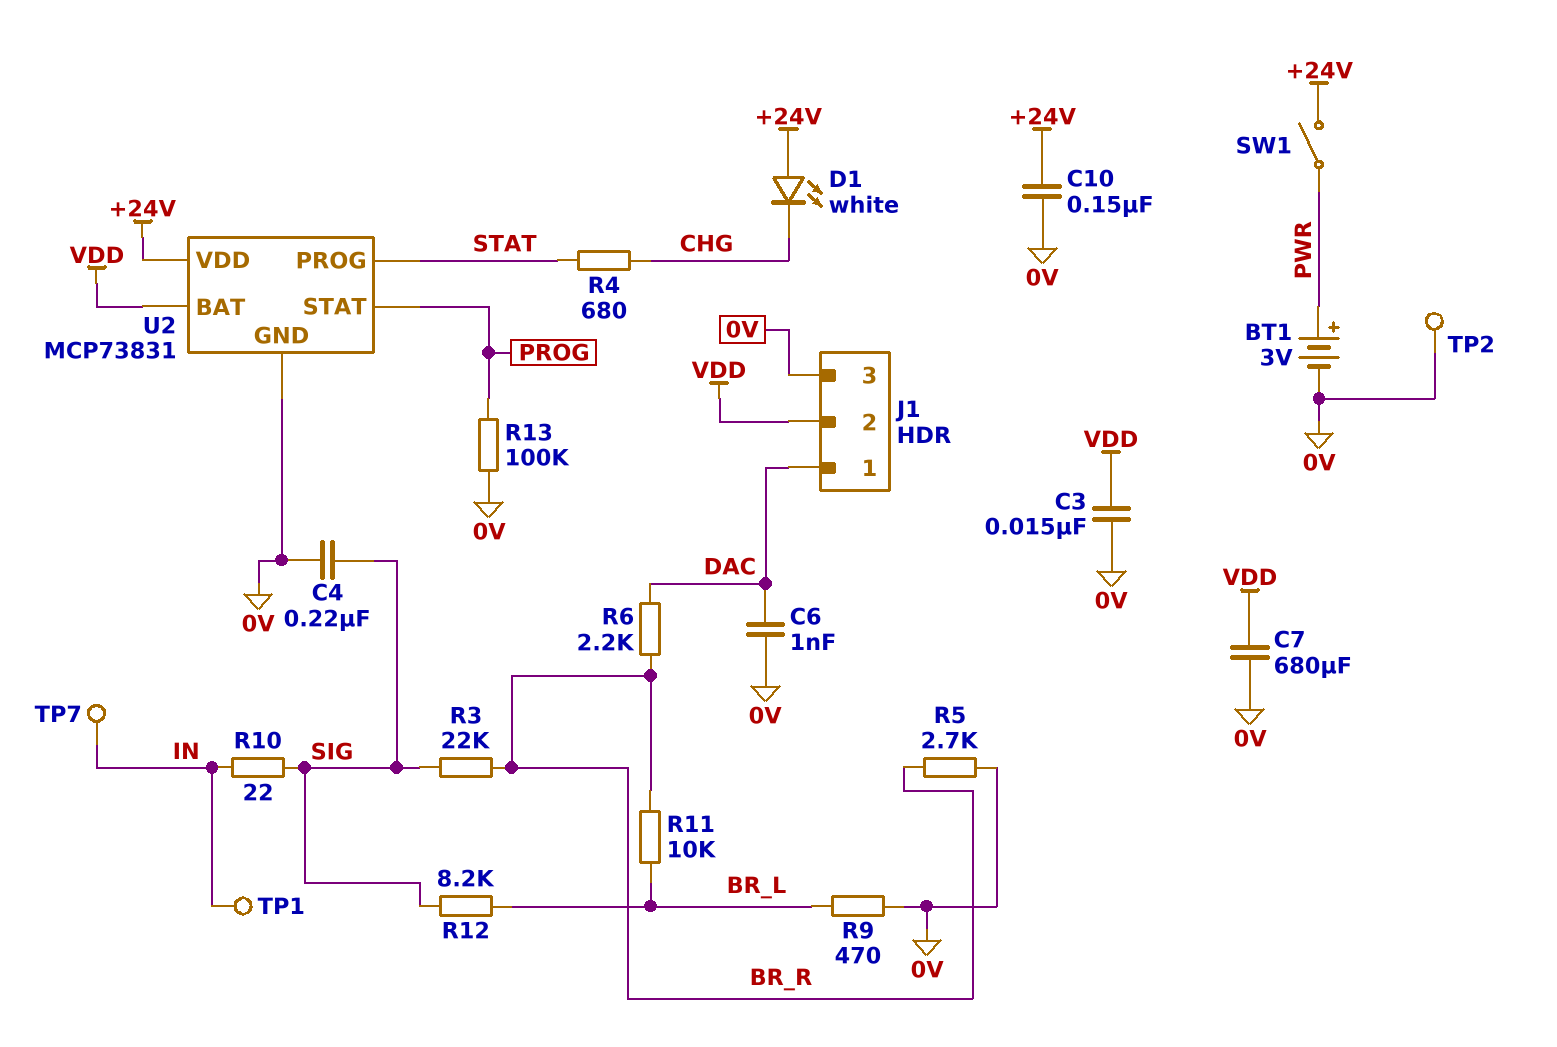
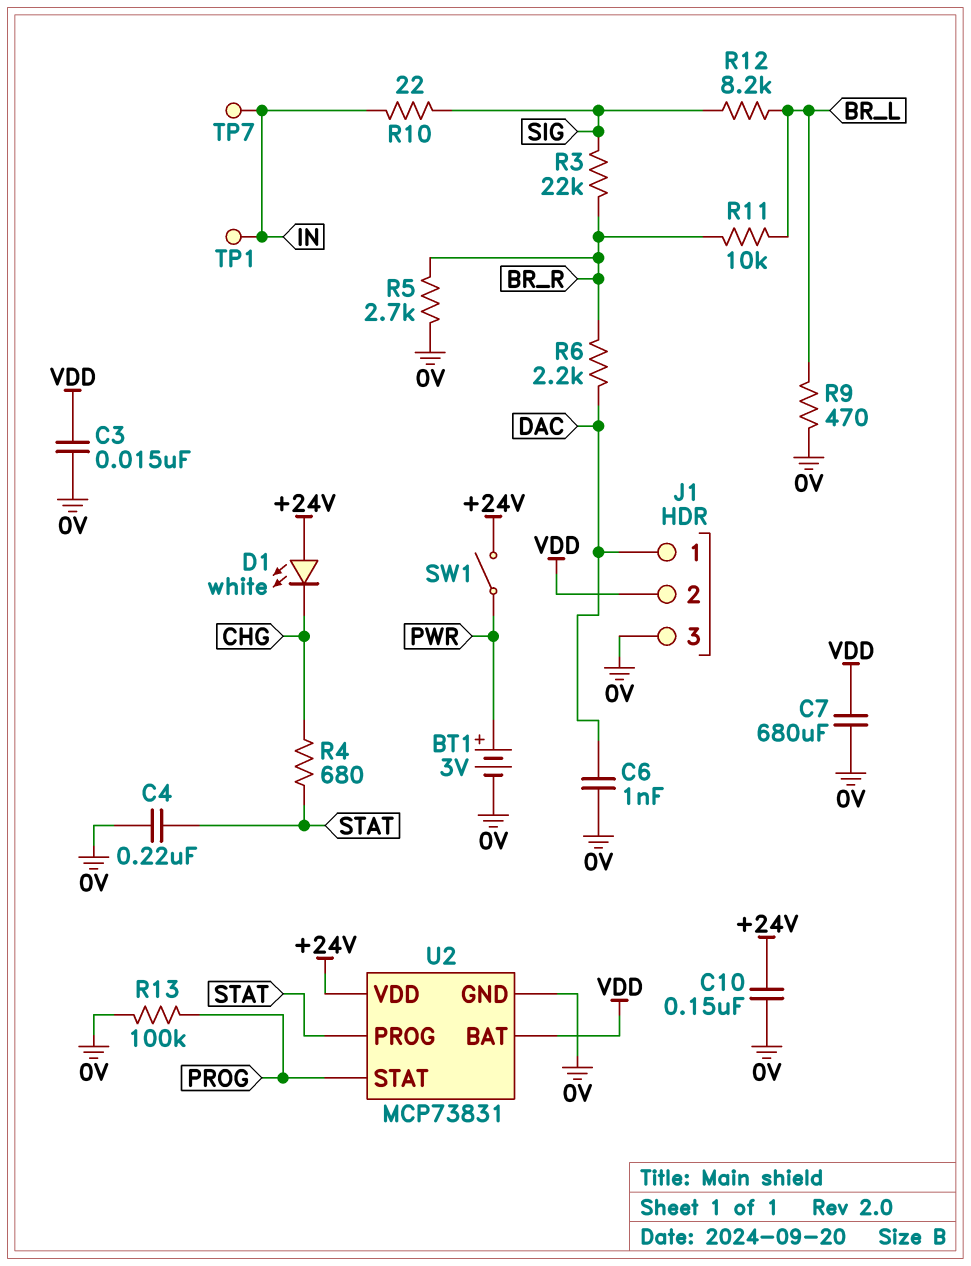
C4: 220nF (0V, SIG) -> 220nF (0V, STAT)
TP2: test point (0V) -> none

